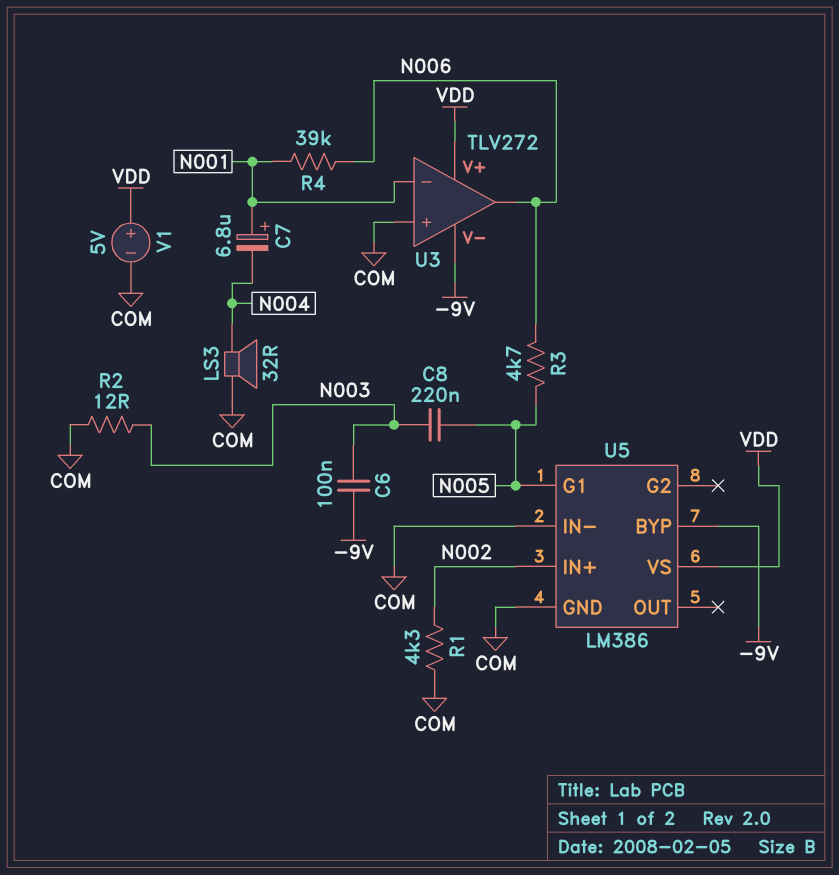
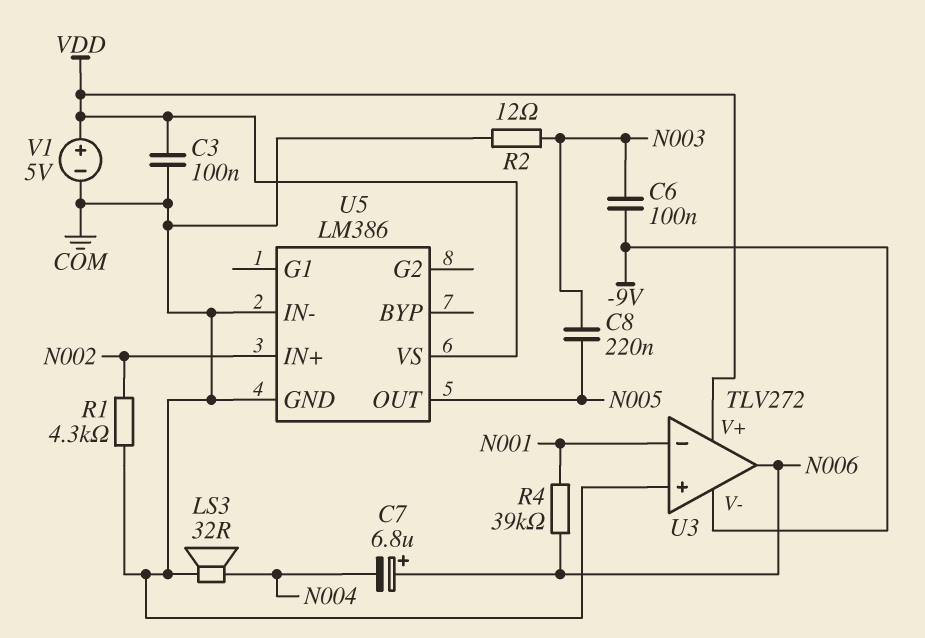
C3: none -> 100nF (COM, VDD)
C7: 6.8uF (plus N001, minus N004) -> 6.8uF (plus N006, minus N004)
R3: 4.7k (N005, N006) -> none
U5 pin BYP: -9V -> none
U5 pin G1: N005 -> none
U5 pin OUT: none -> N005

